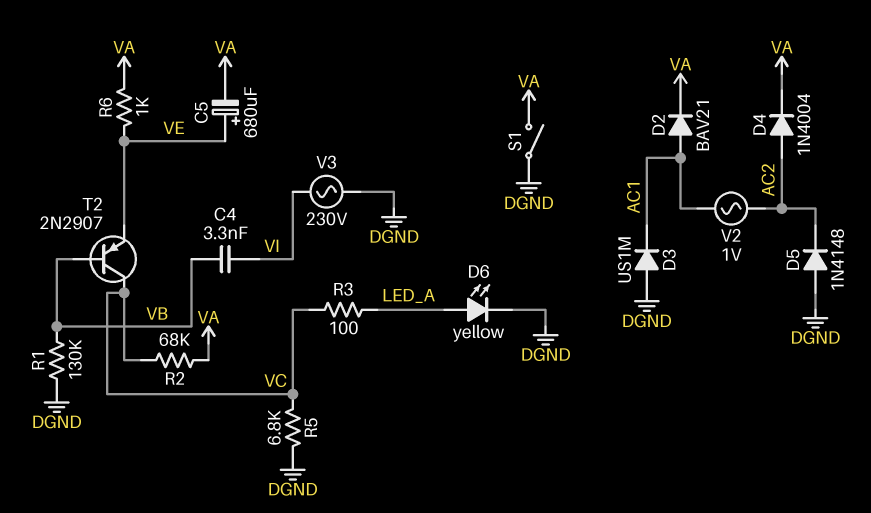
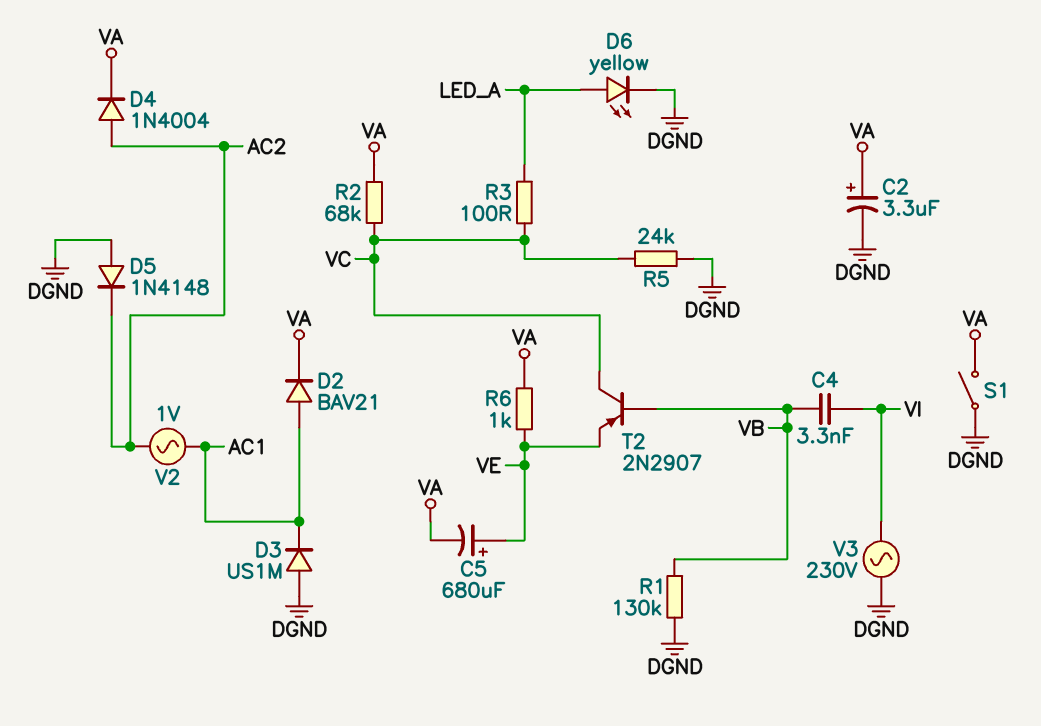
C2: none -> 3.3uF (plus VA, minus DGND)
R5: 6.8k (DGND, VC) -> 24k (DGND, VC)

